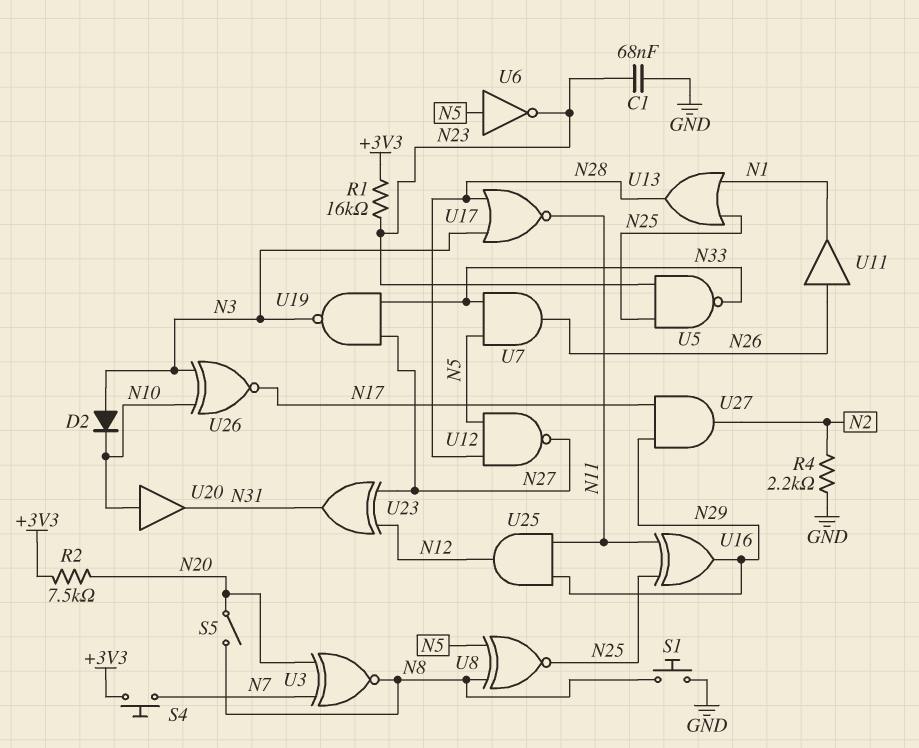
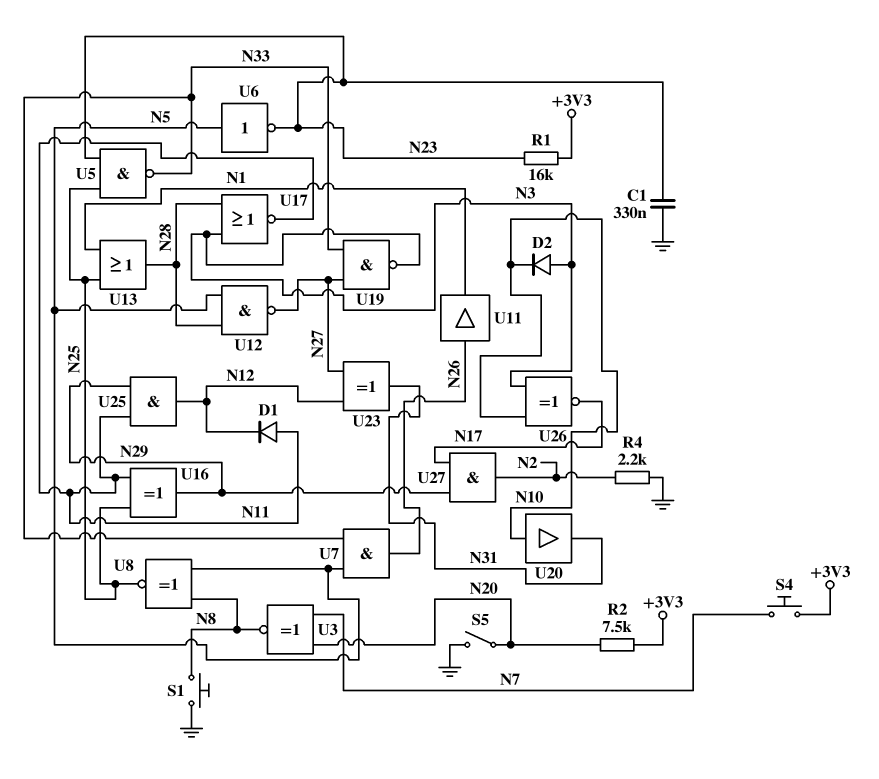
C1: 68nF (GND, N23) -> 330nF (GND, N23)
D1: none -> diode (A N11, K N12)
S5: switch (N8, N20) -> switch (GND, N20)

